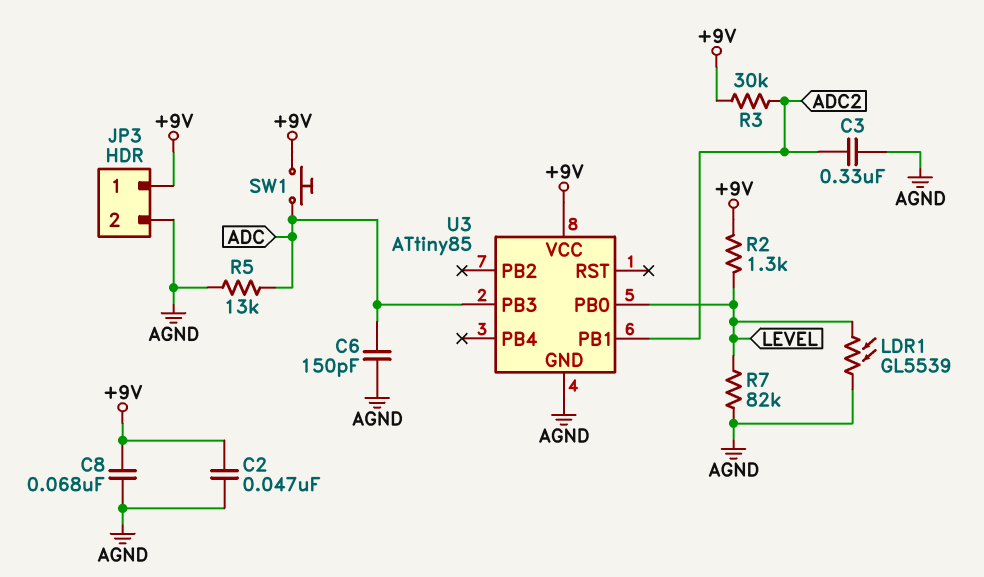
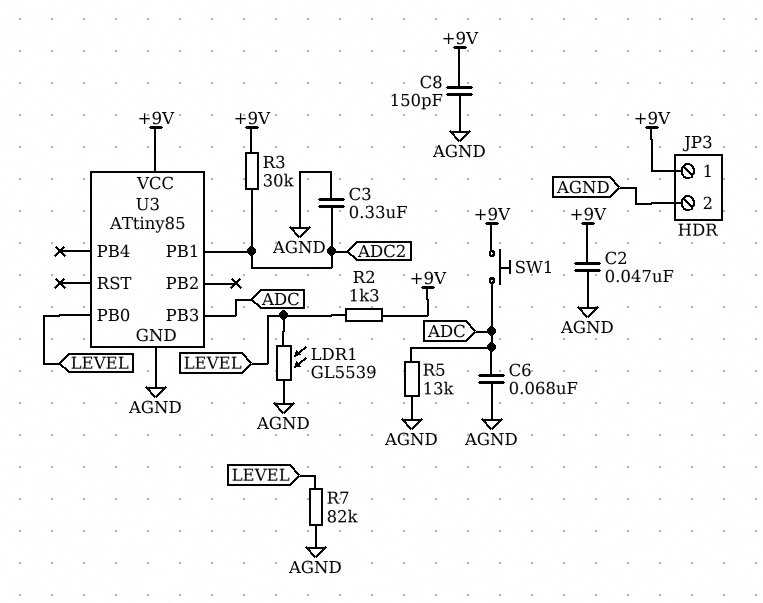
C6: 150pF (ADC, AGND) -> 68nF (ADC, AGND)
C8: 68nF (+9V, AGND) -> 150pF (+9V, AGND)

